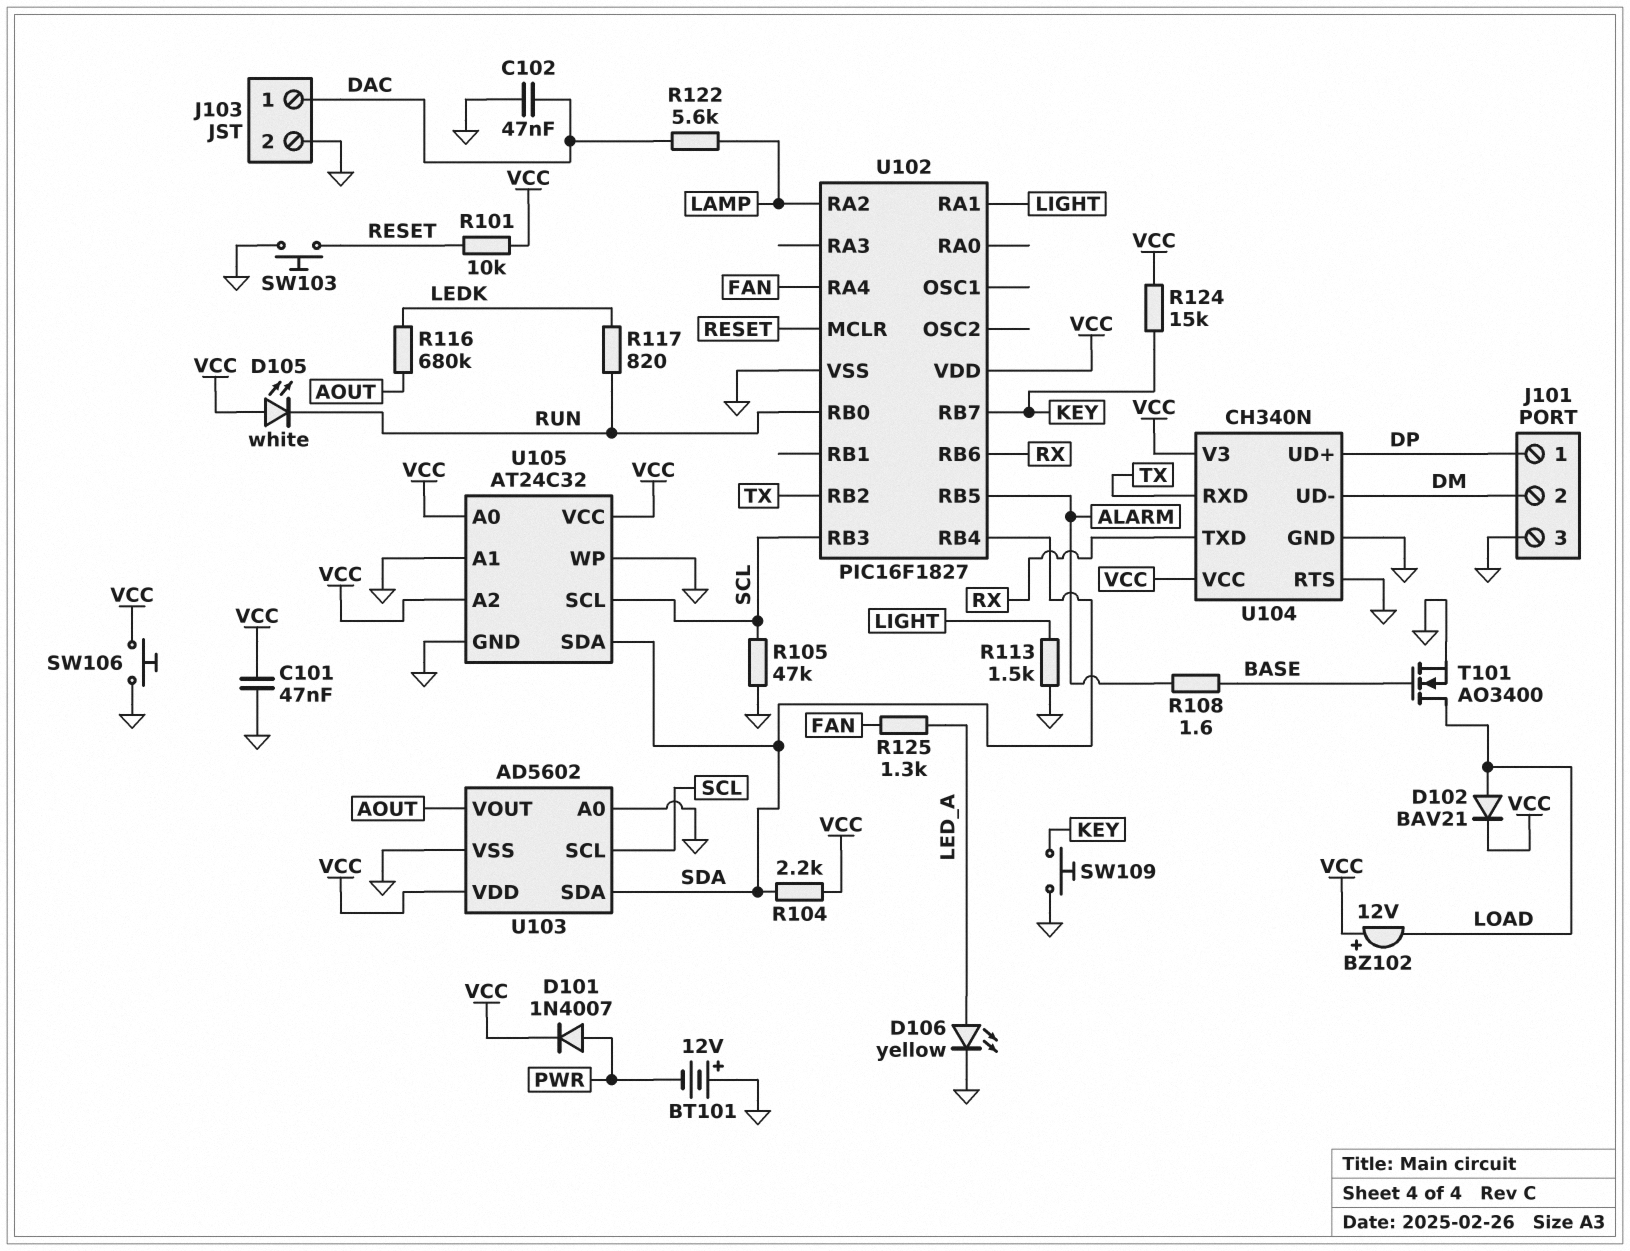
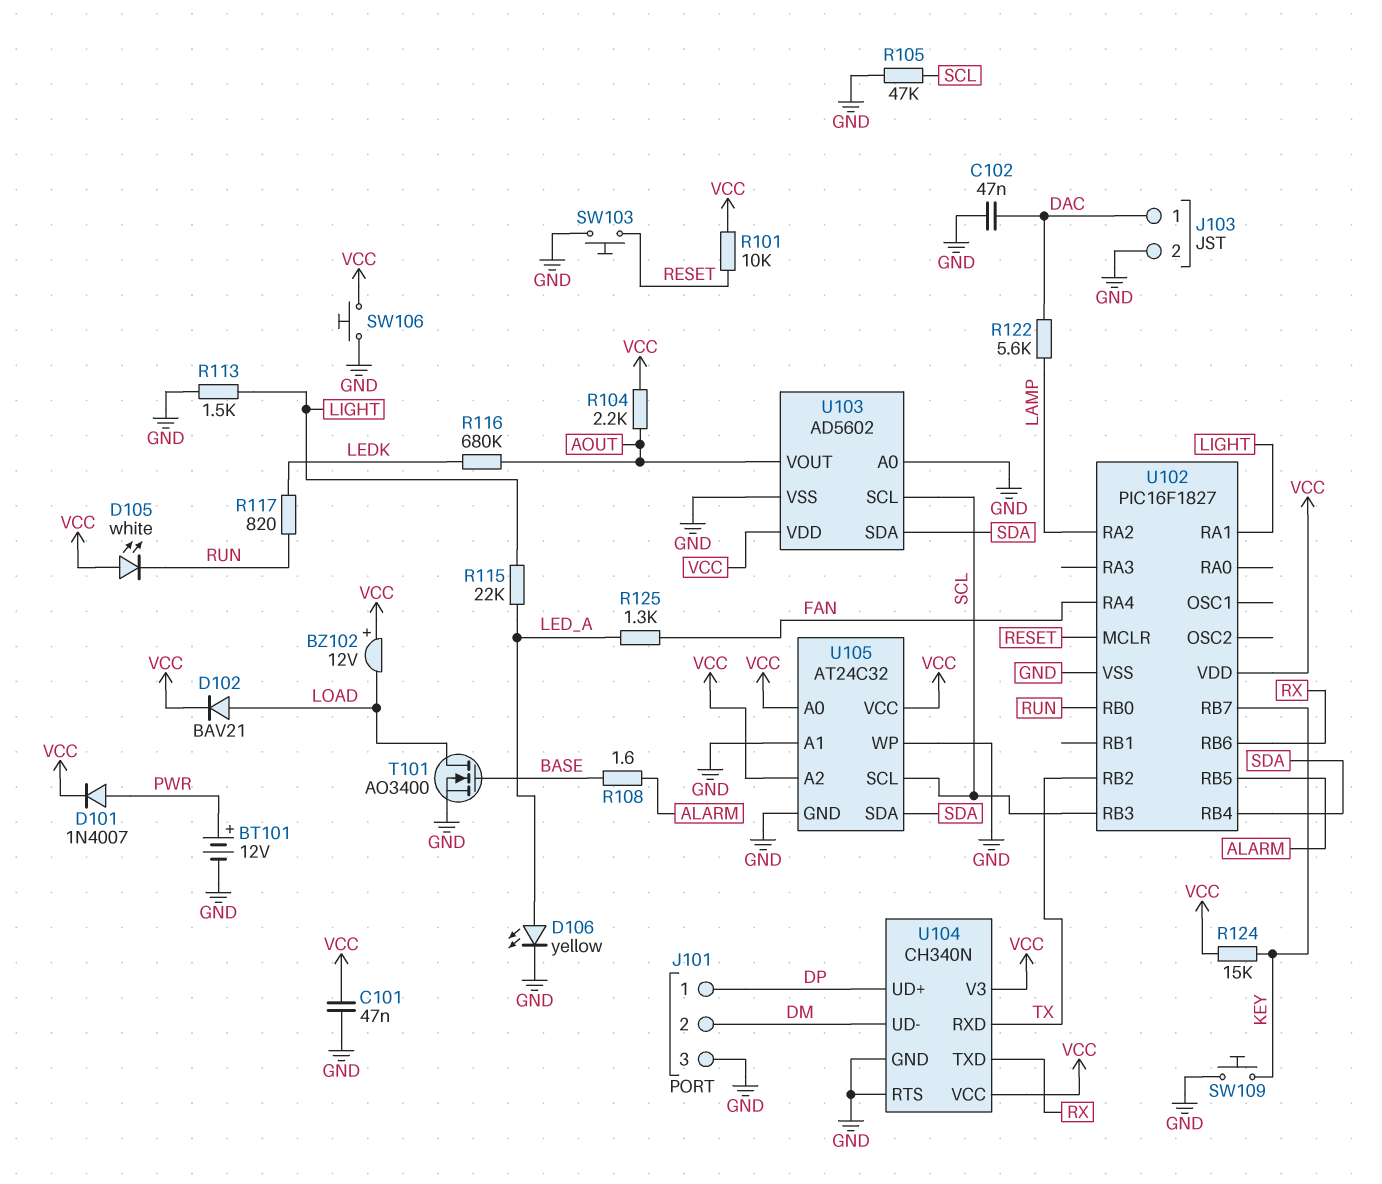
BT101: 12V (plus GND, minus PWR) -> 12V (plus PWR, minus GND)
R104: 2.2k (SDA, VCC) -> 2.2k (AOUT, VCC)
R115: none -> 22k (LED_A, LIGHT)

